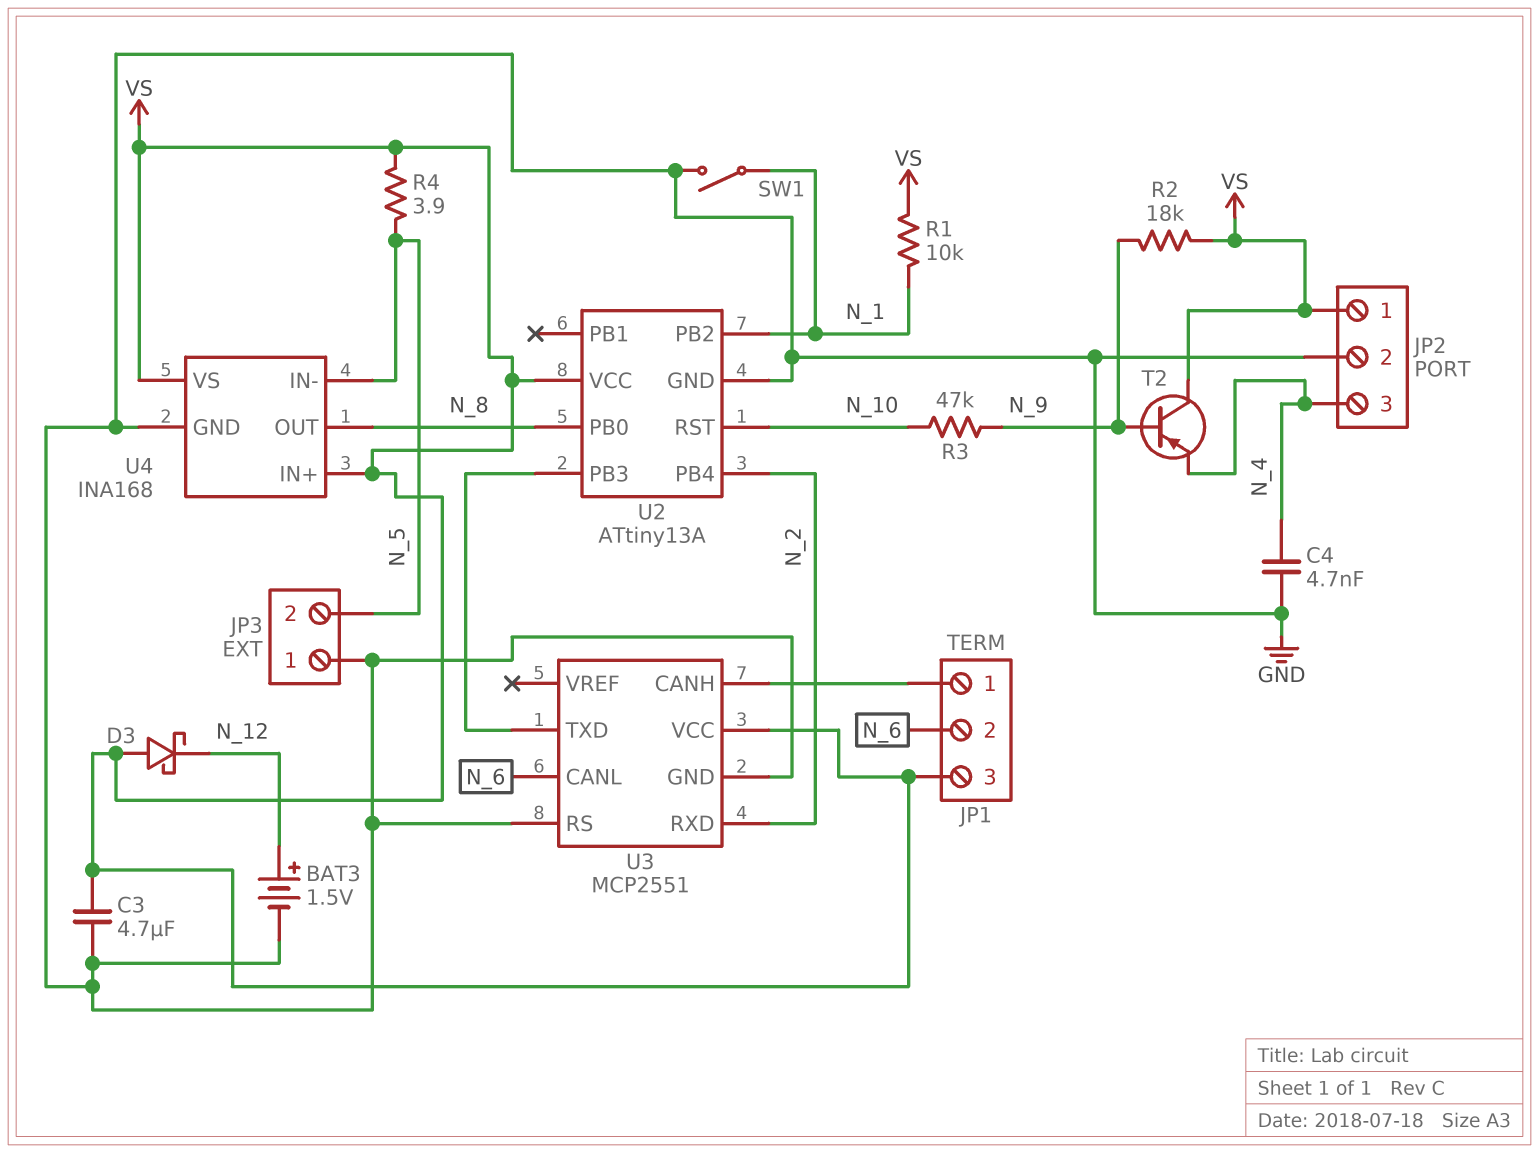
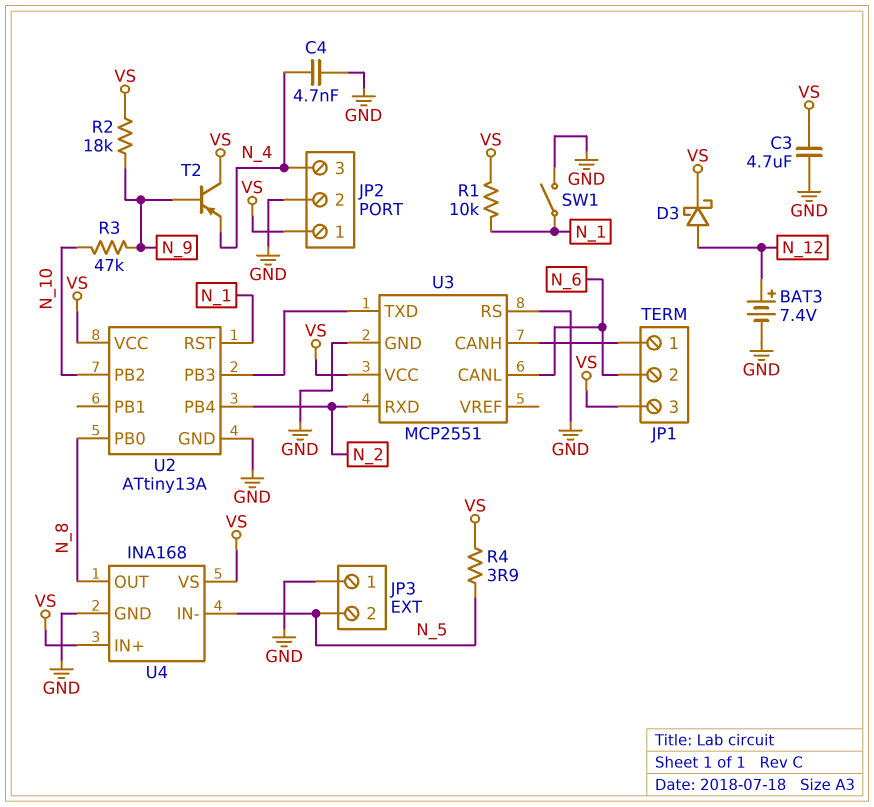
BAT3: 1.5V (plus N_12, minus GND) -> 7.4V (plus N_12, minus GND)
D3: schottky (A VS, K N_12) -> schottky (A N_12, K VS)
U2 pin PB2: N_1 -> N_10
U2 pin RST: N_10 -> N_1

